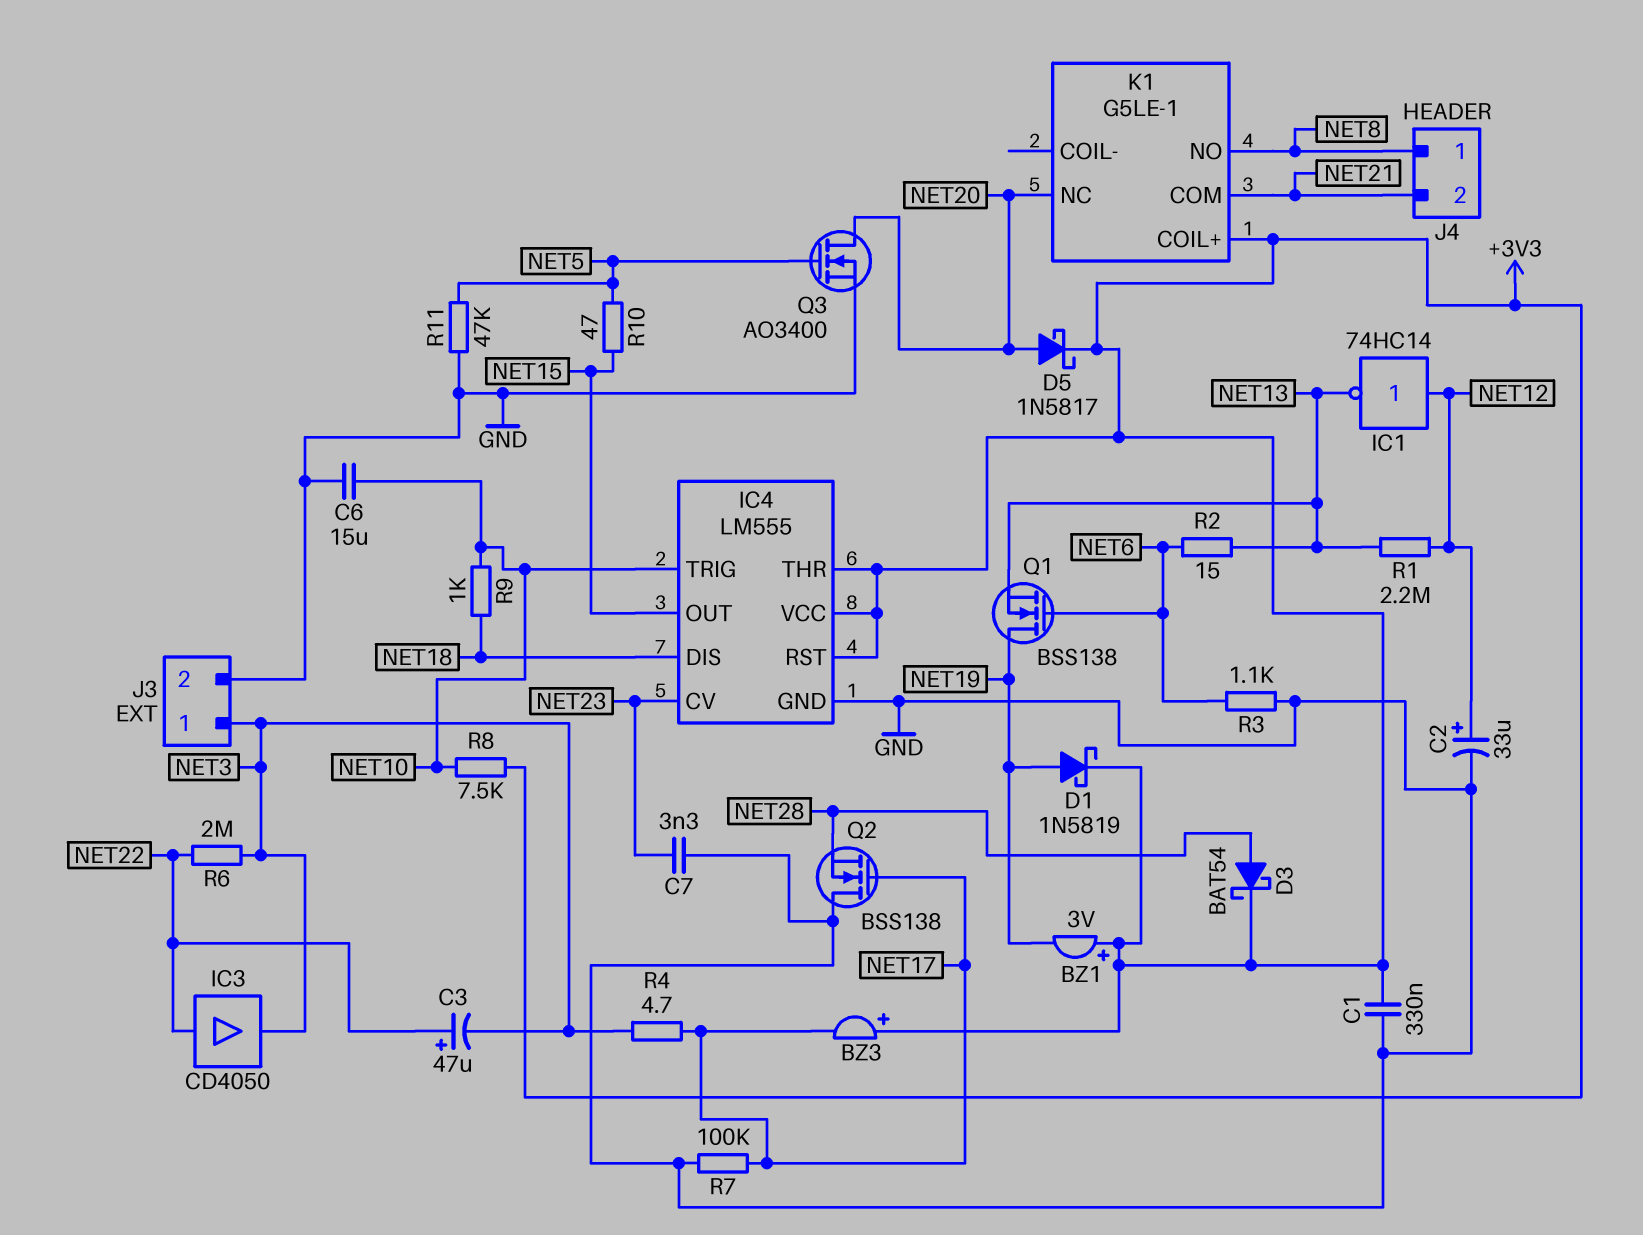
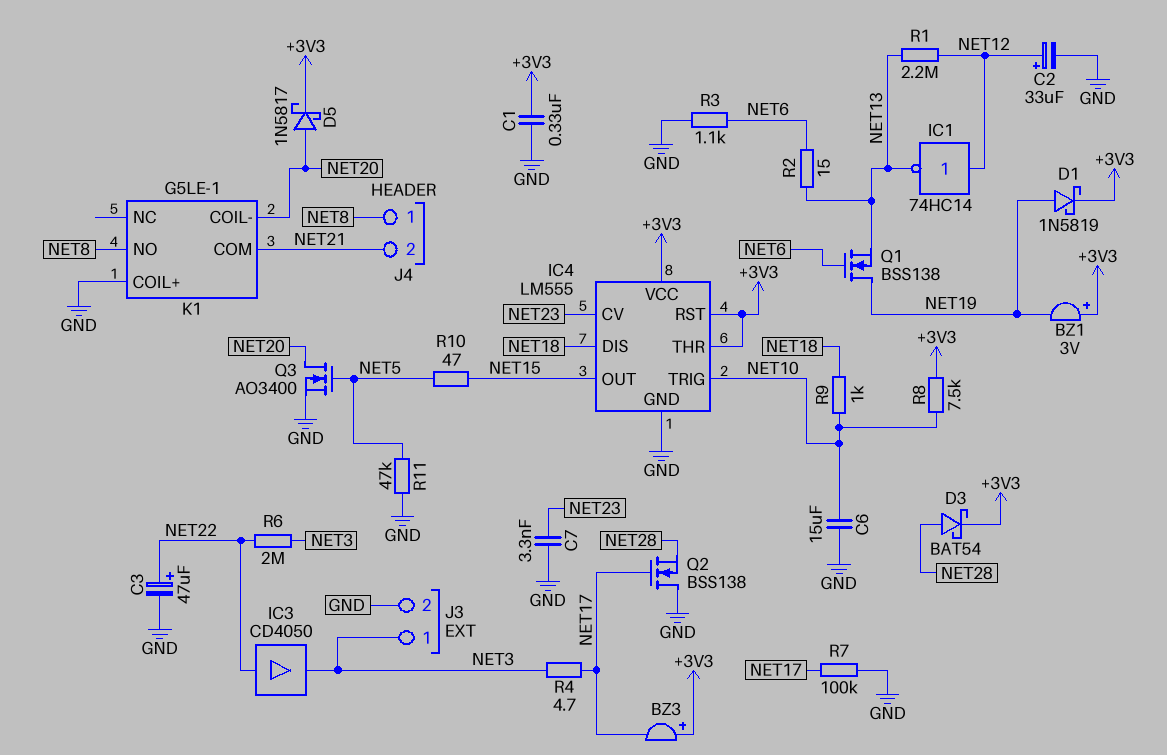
C3: 47uF (plus NET22, minus NET3) -> 47uF (plus NET22, minus GND)
K1 pin COIL+: +3V3 -> GND
K1 pin COIL-: none -> NET20
K1 pin NC: NET20 -> none

